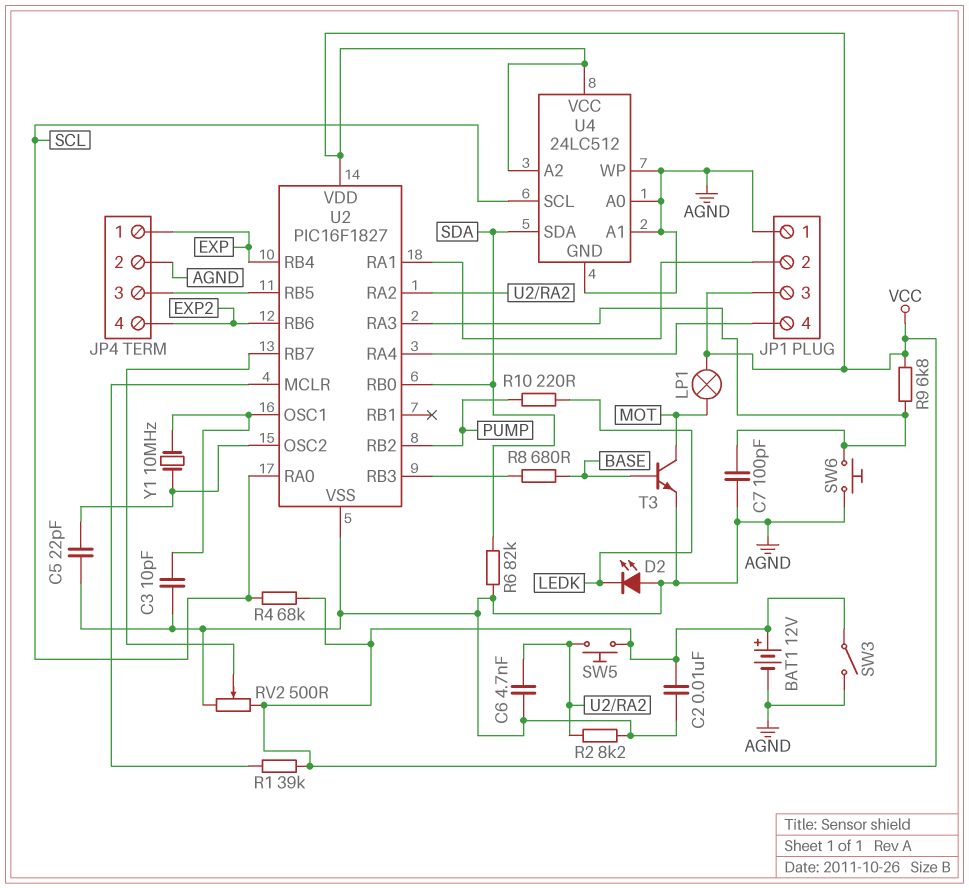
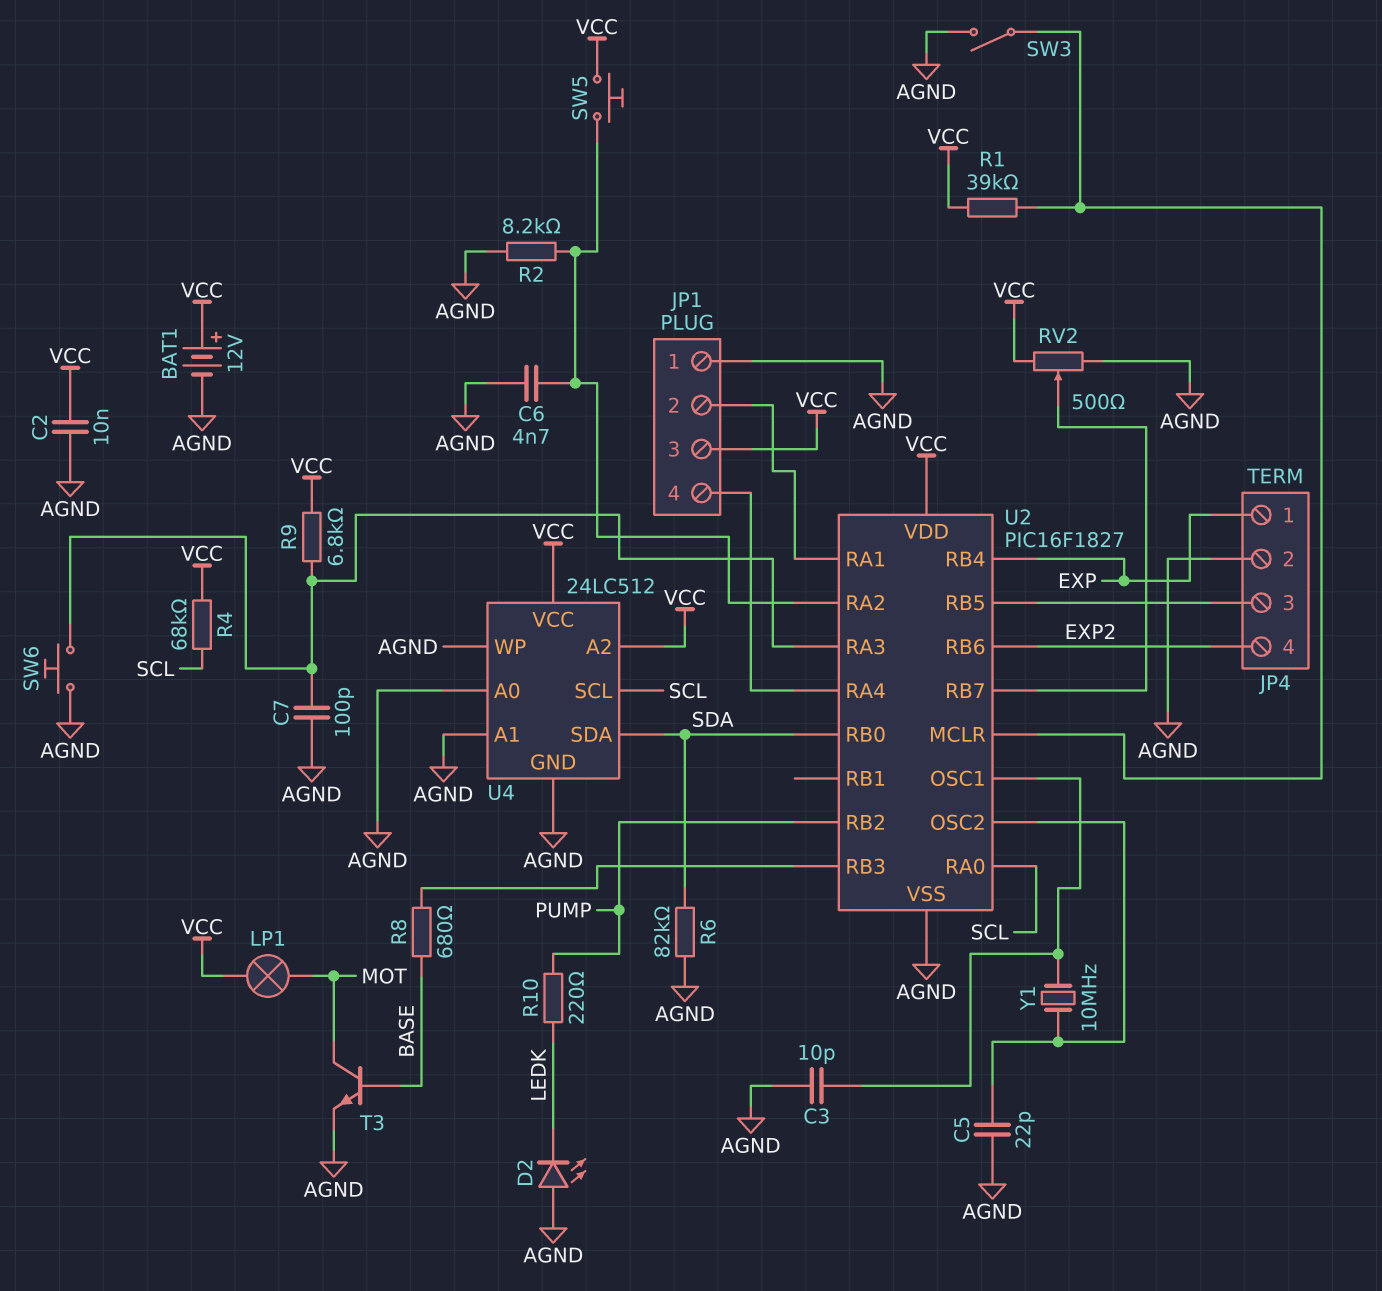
SW3: switch (AGND, VCC) -> switch (AGND, U2/MCLR)

